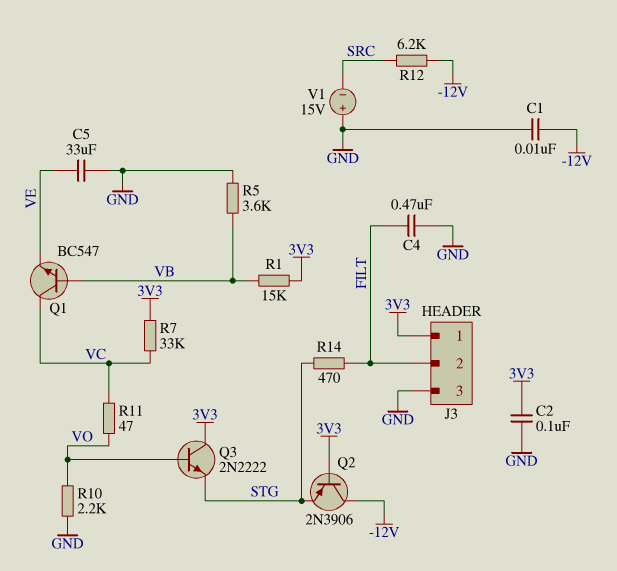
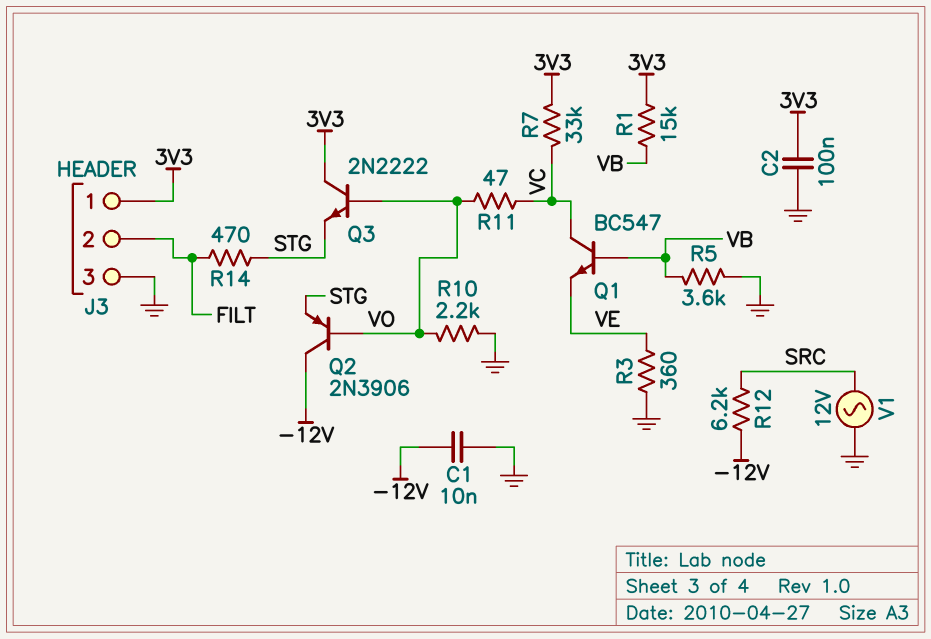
C4: 470nF (FILT, GND) -> none
C5: 33uF (GND, VE) -> none
Q2: PNP 2N3906 (B 3V3, C -12V, E STG) -> PNP 2N3906 (B VO, C -12V, E STG)
R3: none -> 360 (GND, VE)
V1: 15V (plus GND, minus SRC) -> AC 12V (GND, SRC)

